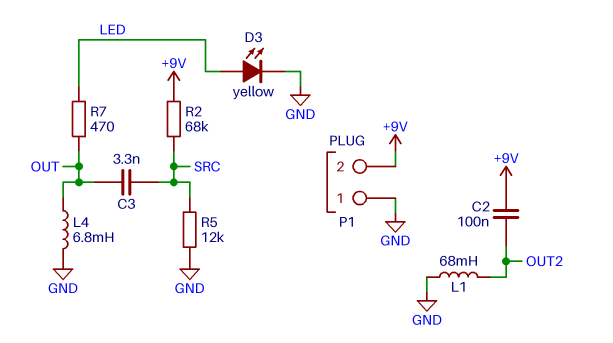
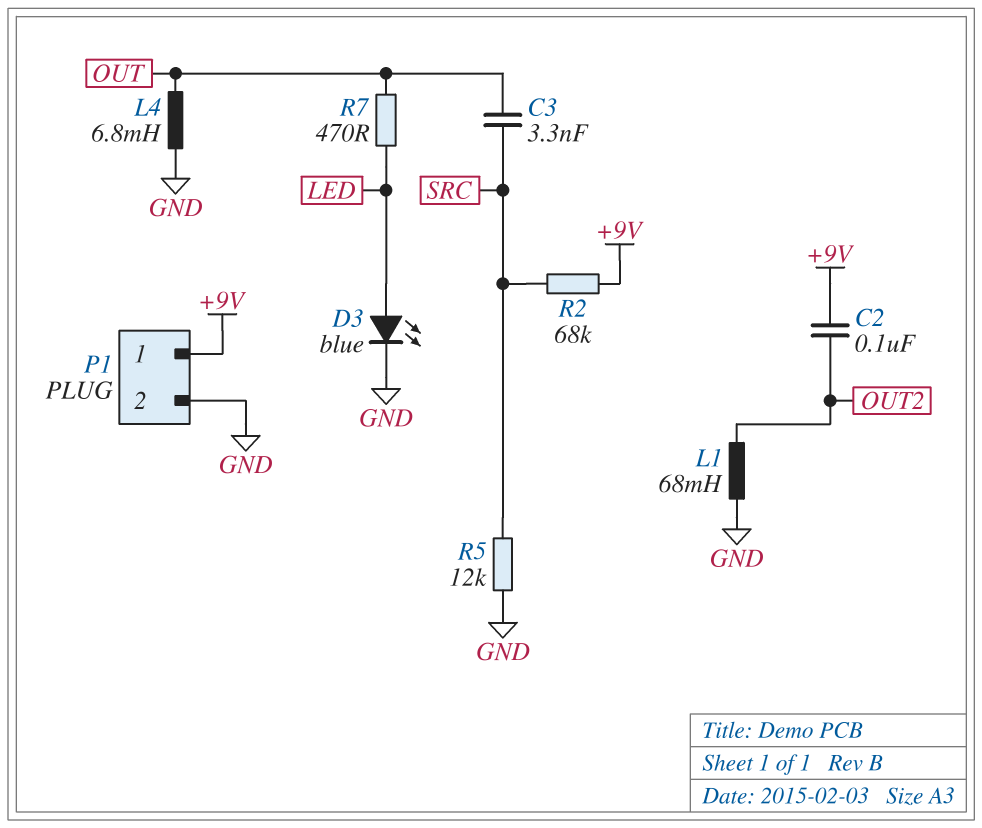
D3: LED yellow (A LED, K GND) -> LED blue (A LED, K GND)
P1 pin 1: GND -> +9V
P1 pin 2: +9V -> GND

